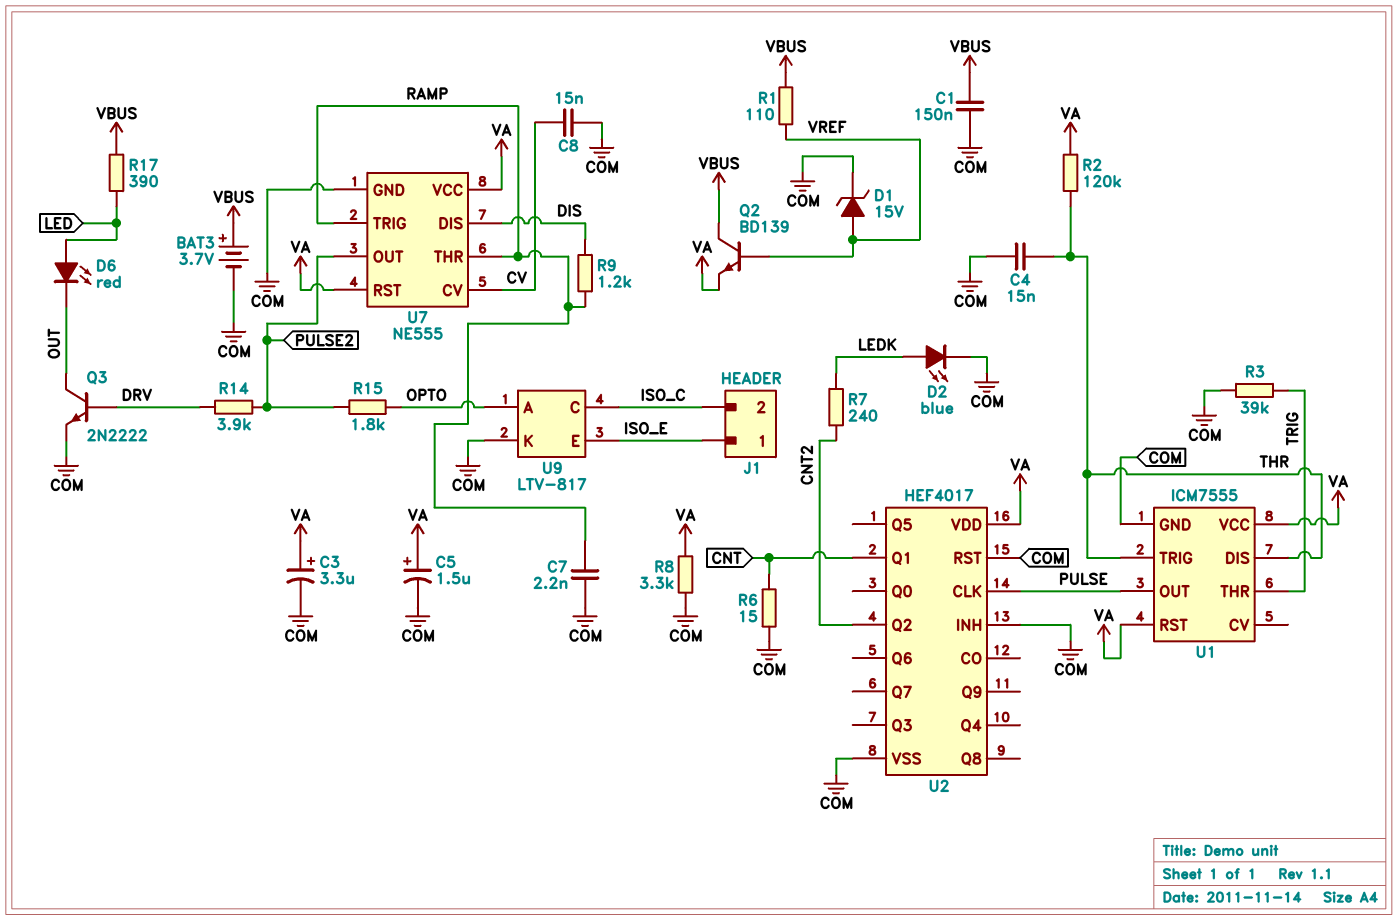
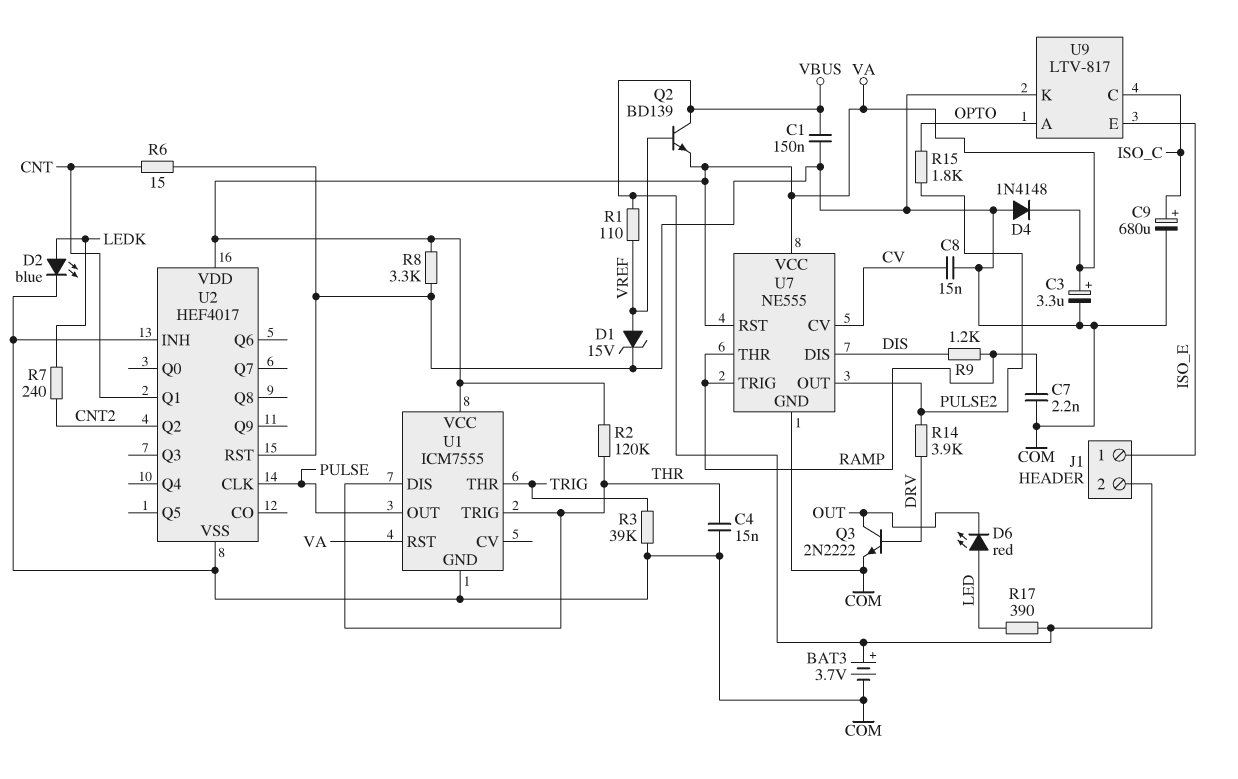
C5: 1.5uF (plus VA, minus COM) -> none
C9: none -> 680uF (plus ISO_C, minus COM)
D4: none -> diode 1N4148 (A COM, K VA)
J1 pin 2: ISO_C -> VBUS

